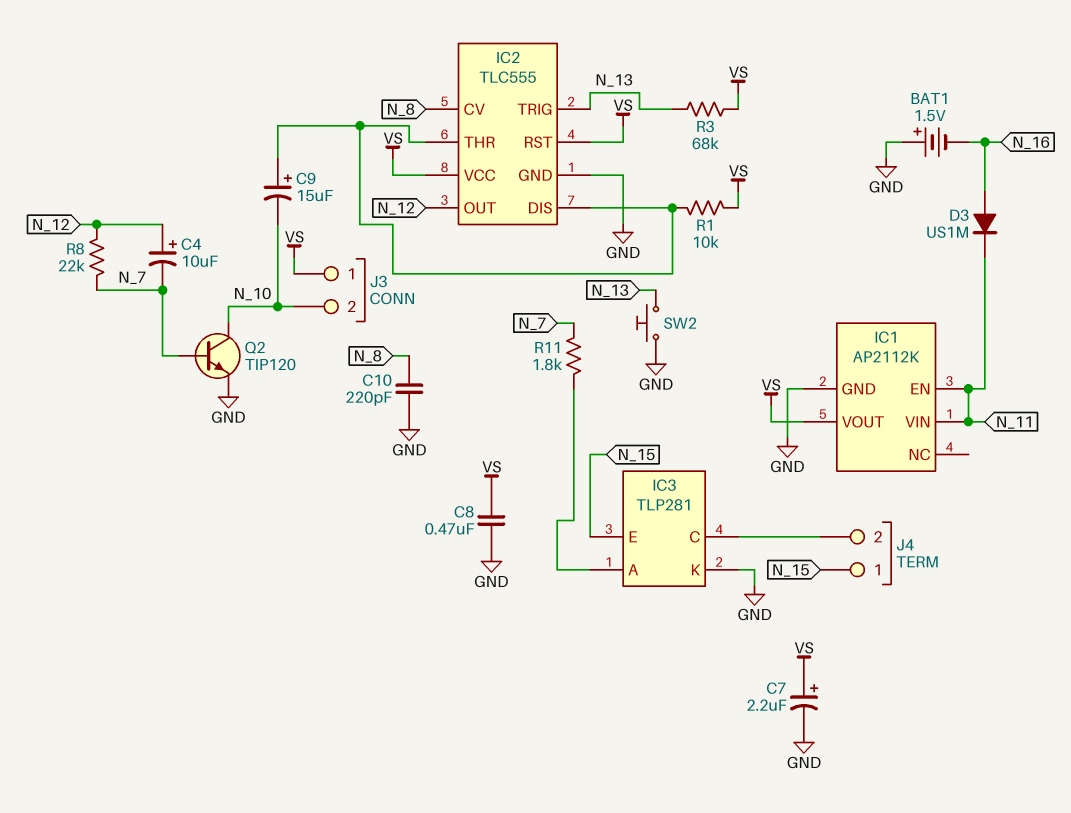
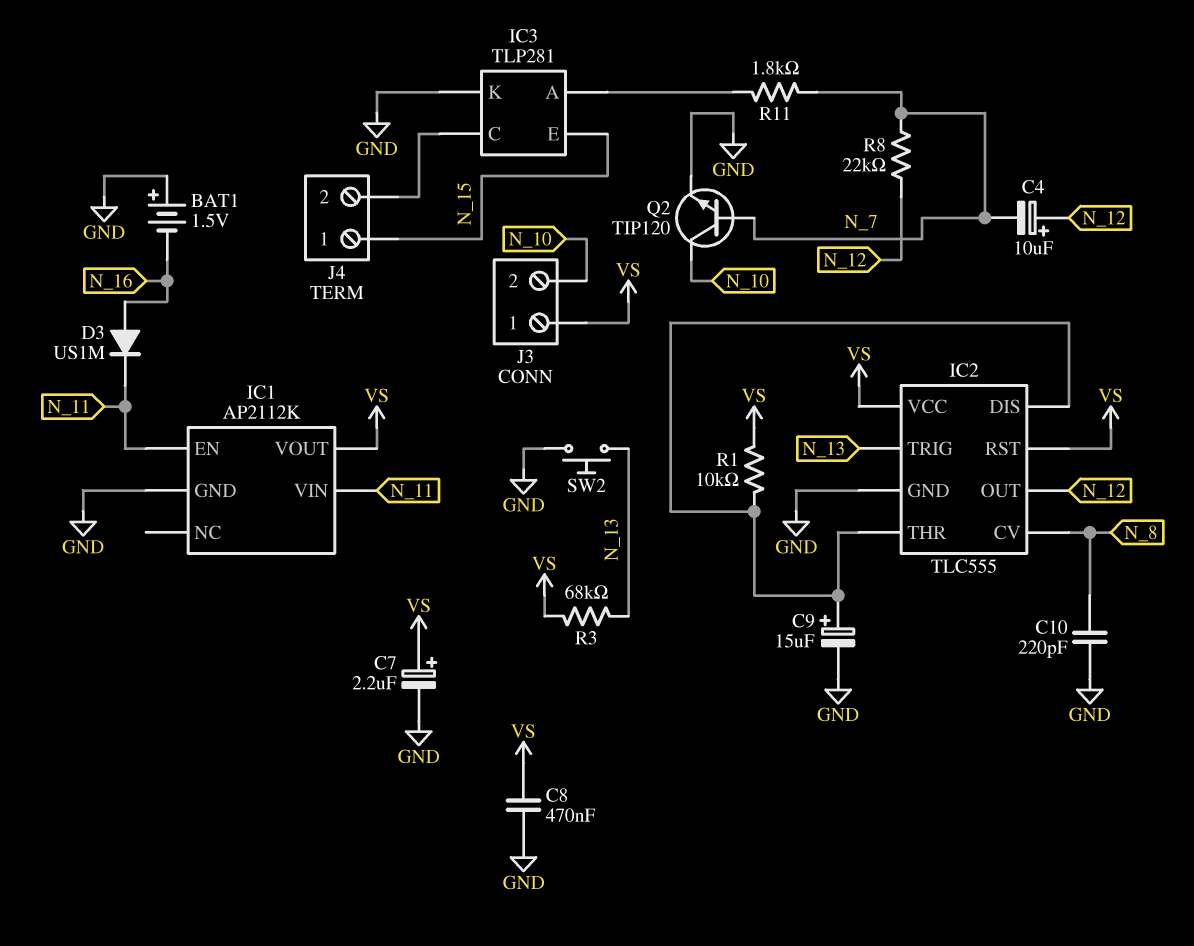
C9: 15uF (plus IC2/DIS, minus N_10) -> 15uF (plus IC2/DIS, minus GND)

